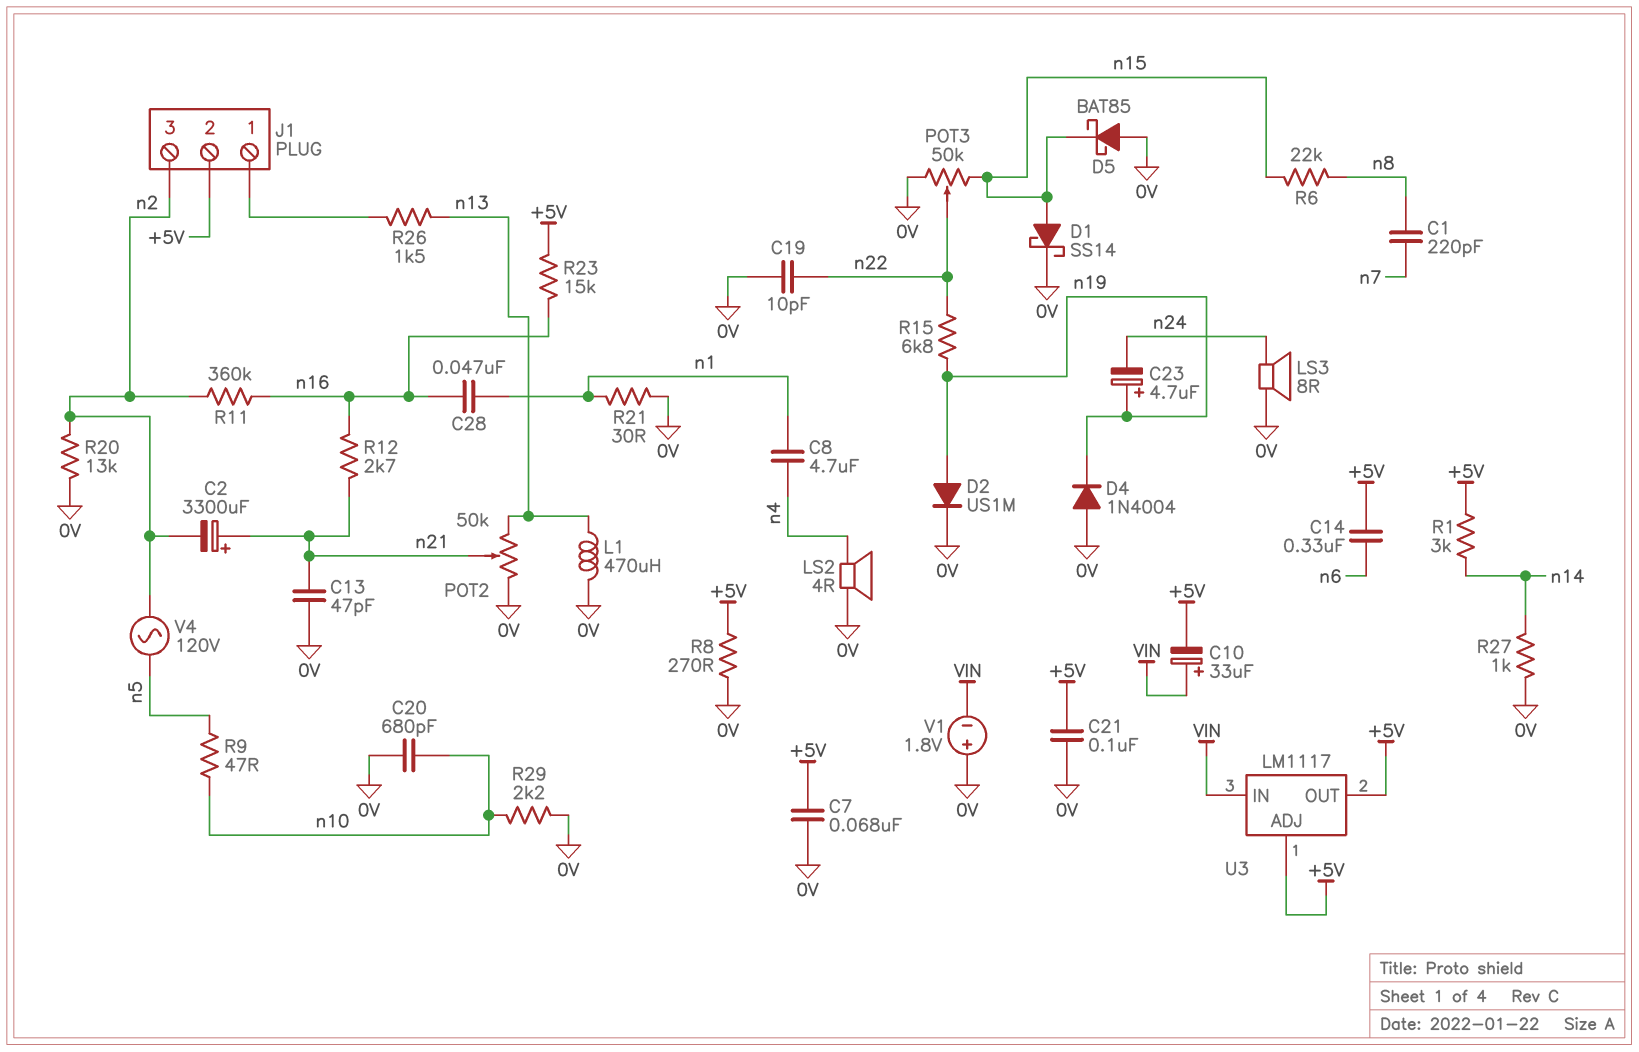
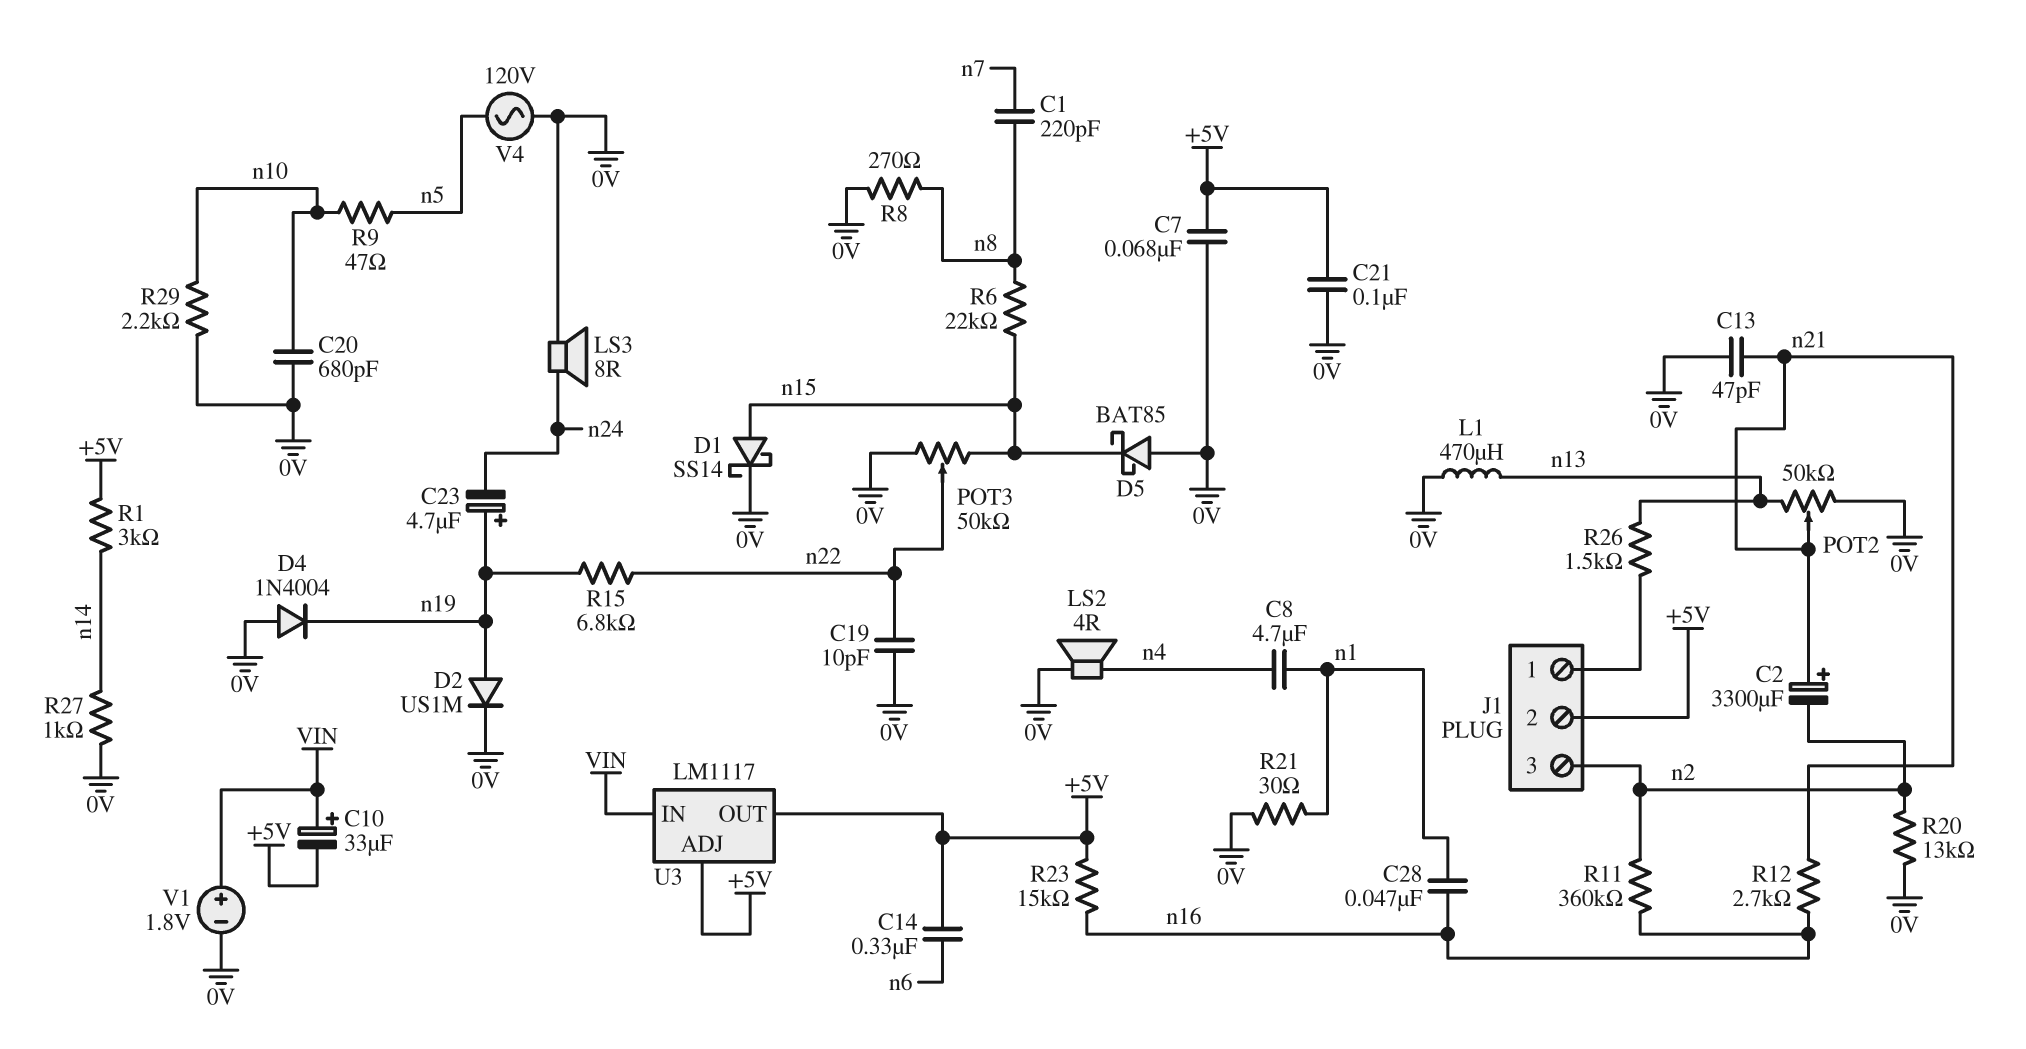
R8: 270 (+5V, 0V) -> 270 (0V, n8)
V1: 1.8V (plus 0V, minus VIN) -> 1.8V (plus VIN, minus 0V)
V4: AC 120V (n2, n5) -> AC 120V (0V, n5)

